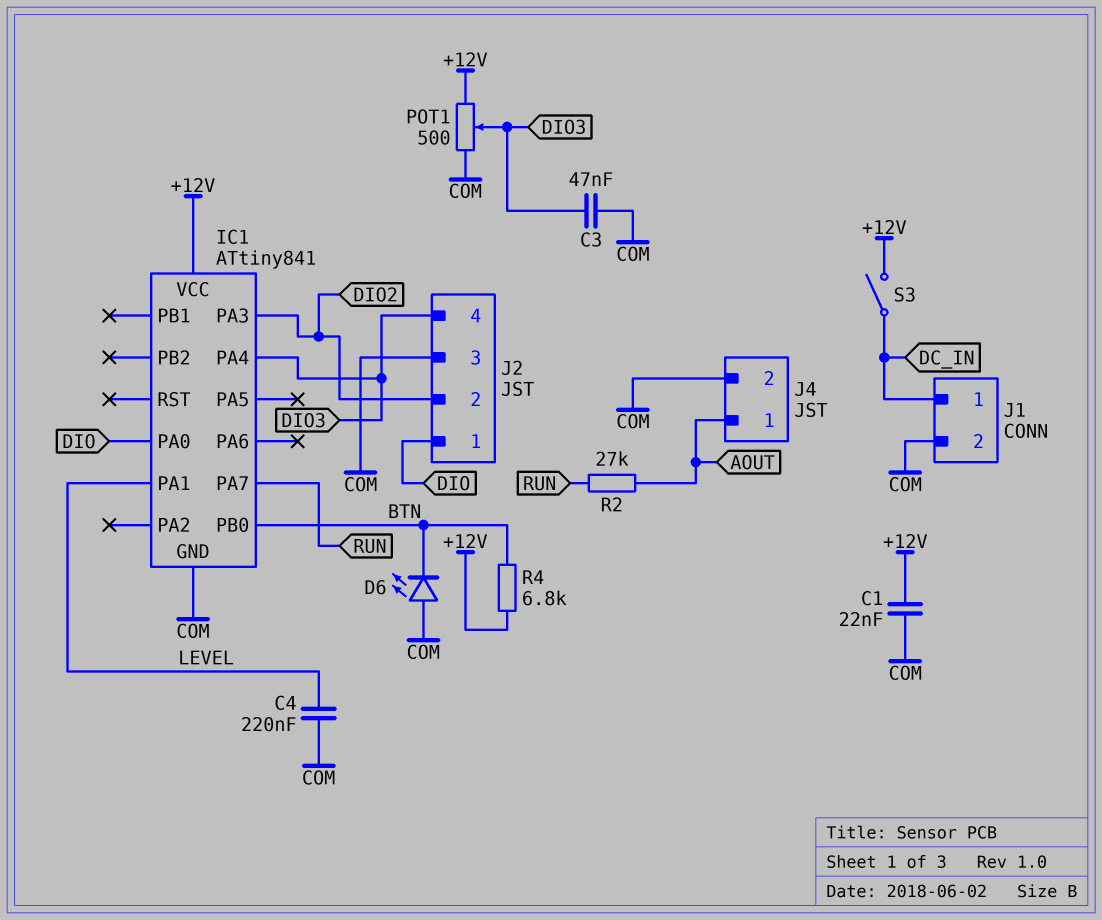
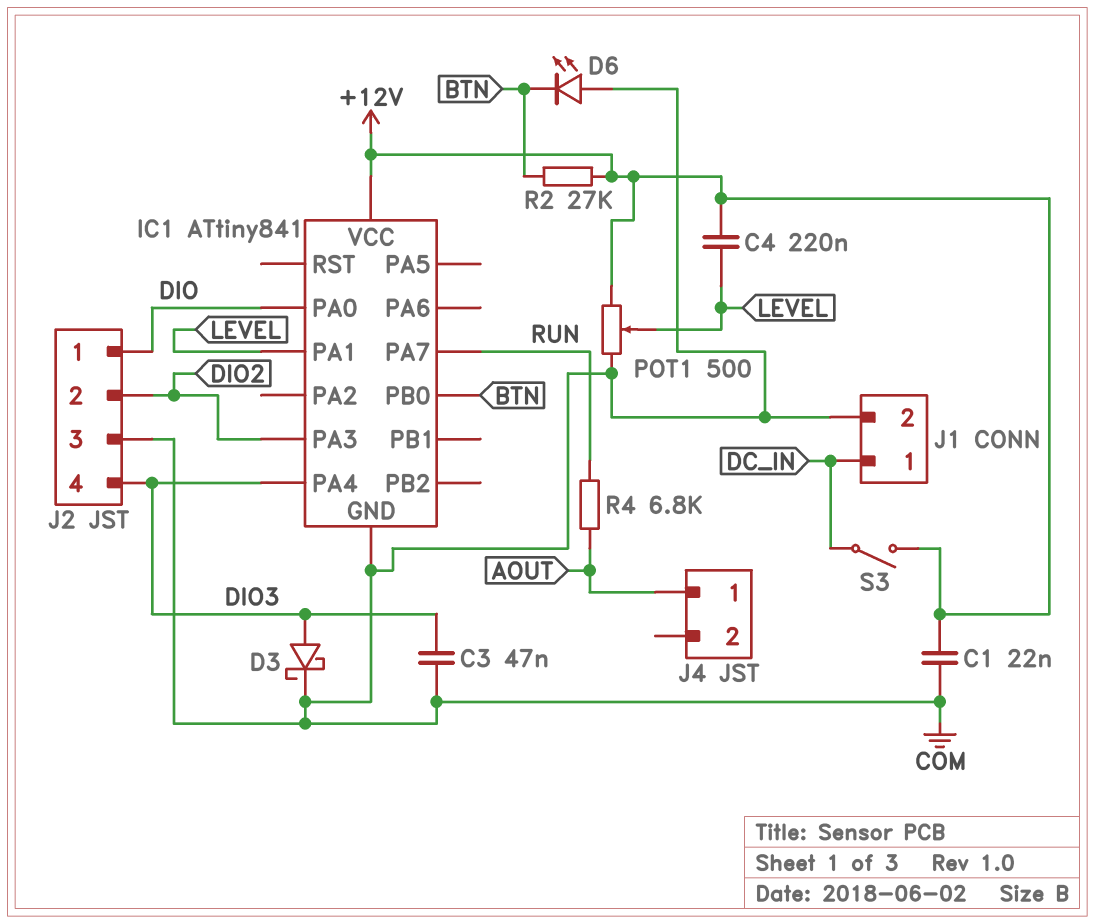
C4: 220nF (COM, LEVEL) -> 220nF (+12V, LEVEL)
D3: none -> schottky (A DIO3, K COM)
J4 pin 2: COM -> none
POT1: 500 (+12V, COM, wiper DIO3) -> 500 (+12V, COM, wiper LEVEL)
R2: 27k (AOUT, RUN) -> 27k (+12V, BTN)
R4: 6.8k (+12V, BTN) -> 6.8k (AOUT, RUN)

